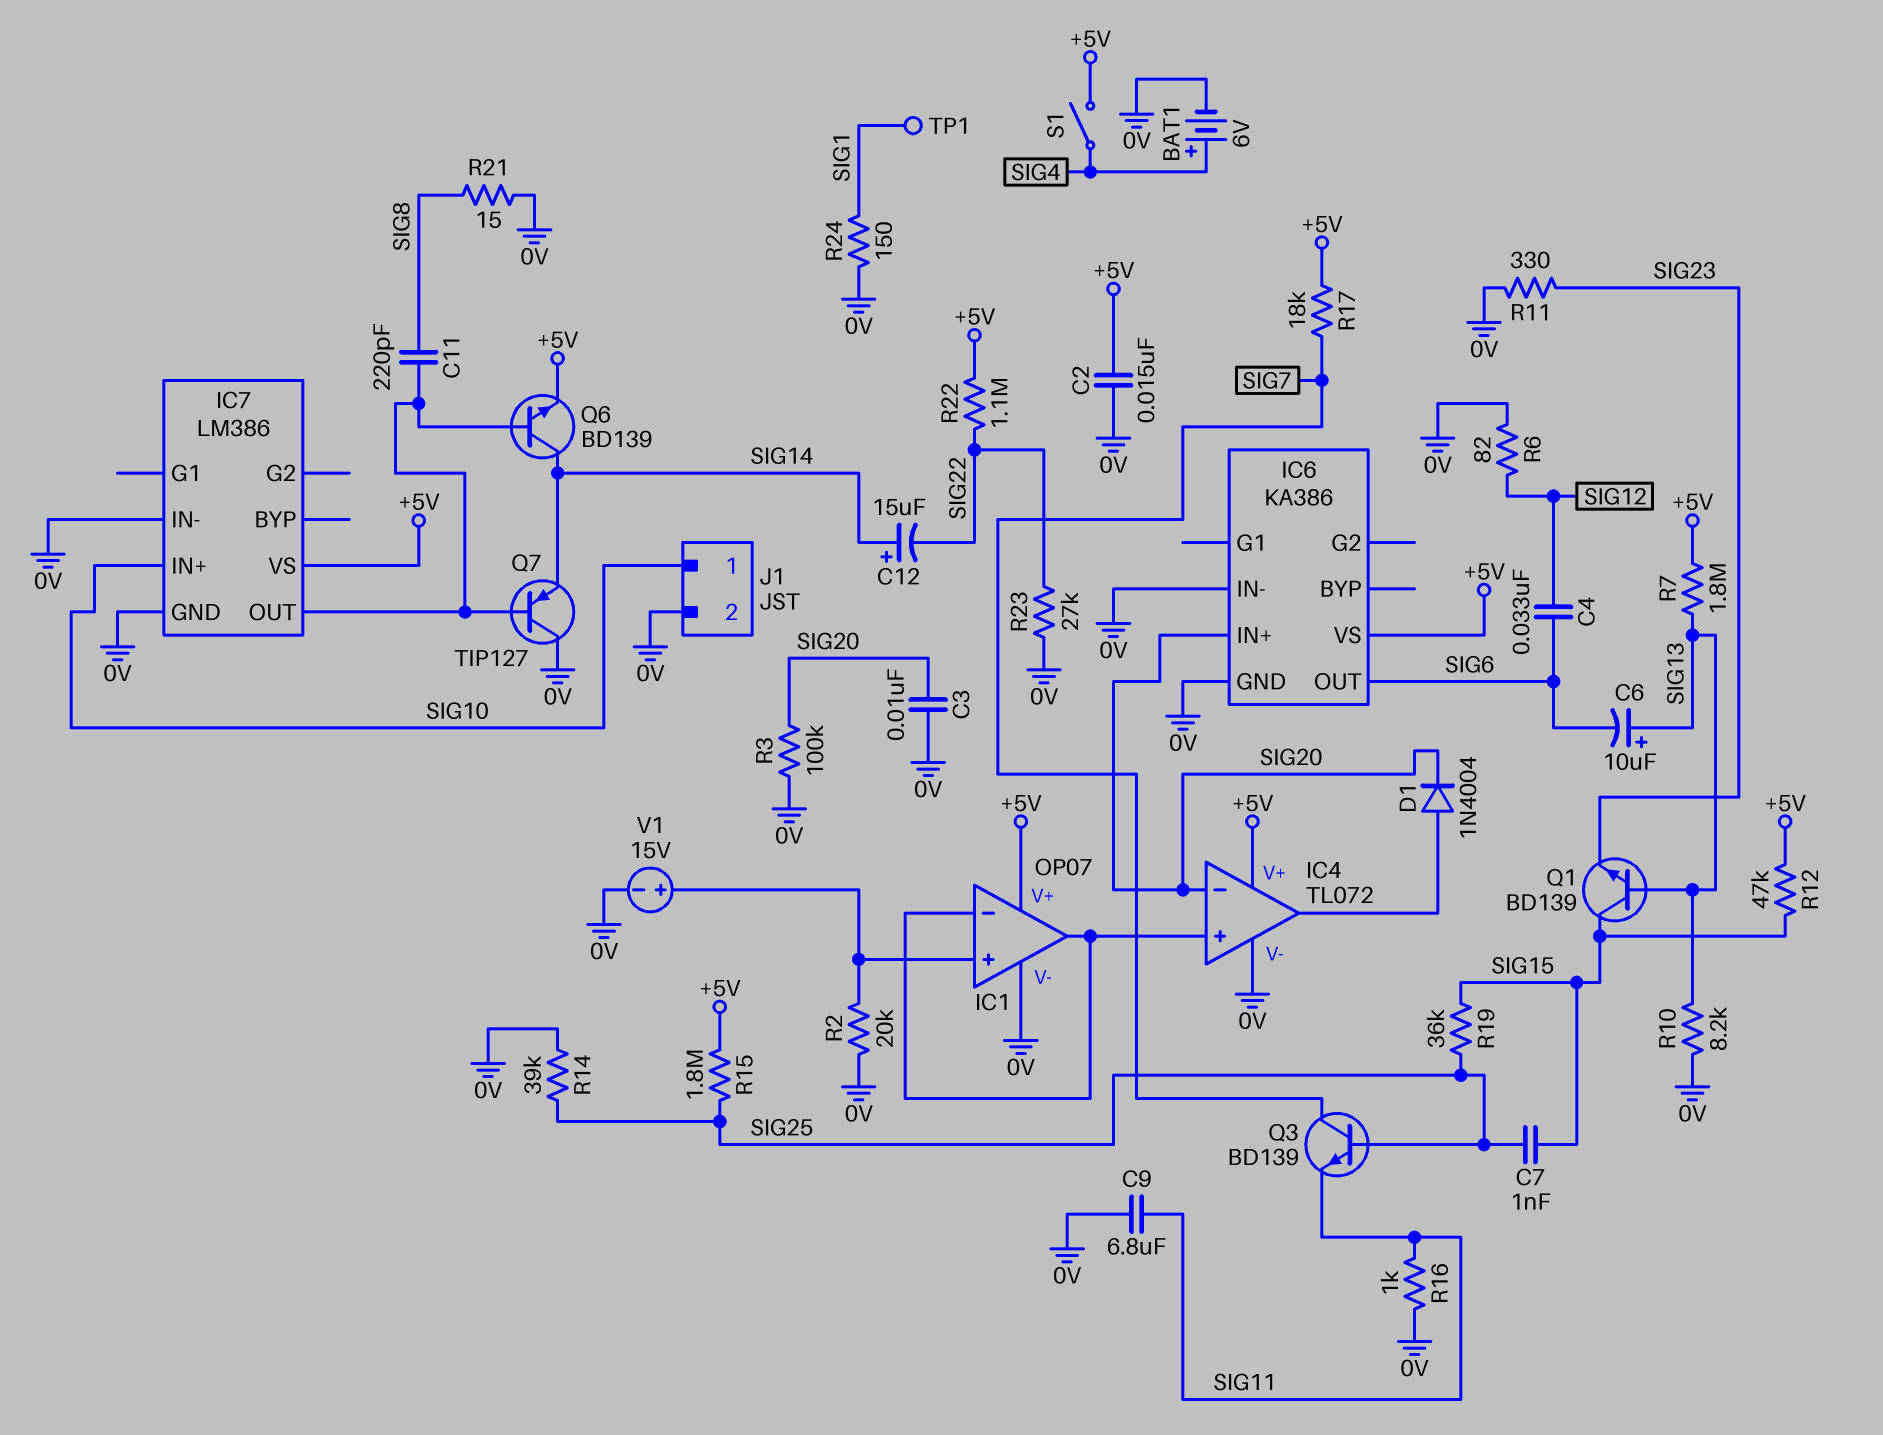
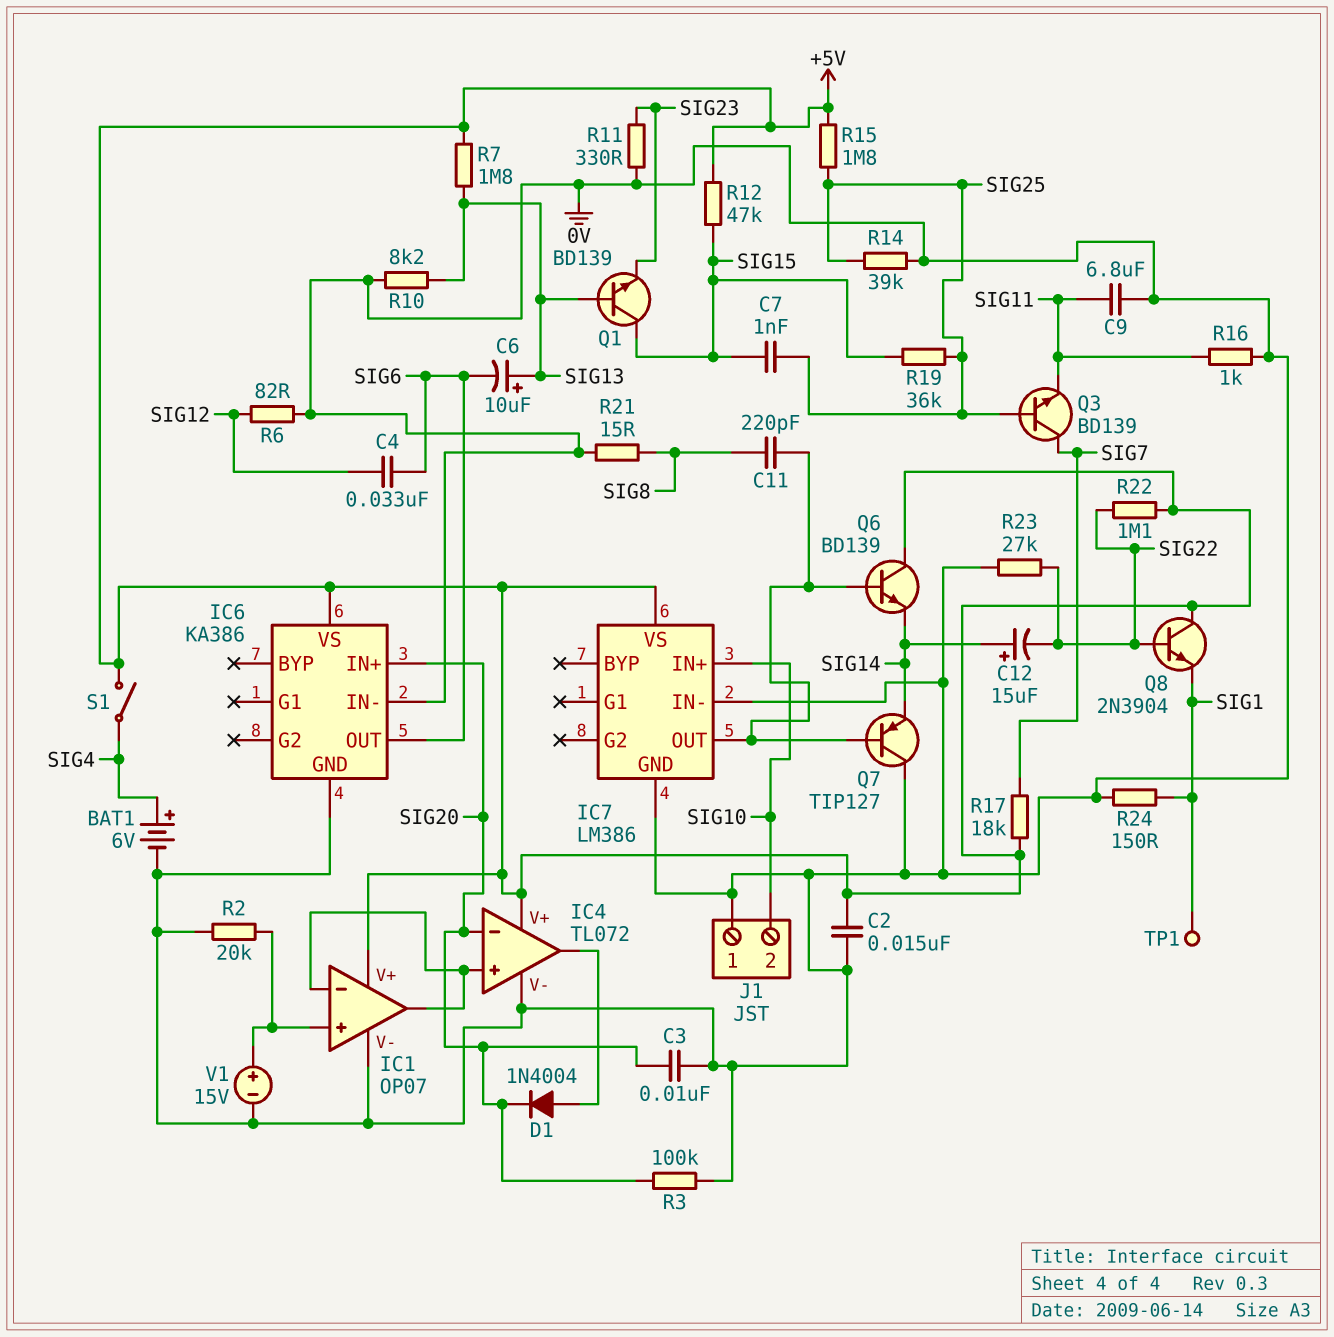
J1 pin 1: SIG10 -> 0V
J1 pin 2: 0V -> SIG10
Q6: NPN BD139 (B IC7/OUT, C SIG14, E +5V) -> NPN BD139 (B IC7/OUT, C +5V, E SIG14)
Q8: none -> NPN 2N3904 (B SIG22, C +5V, E SIG1)

